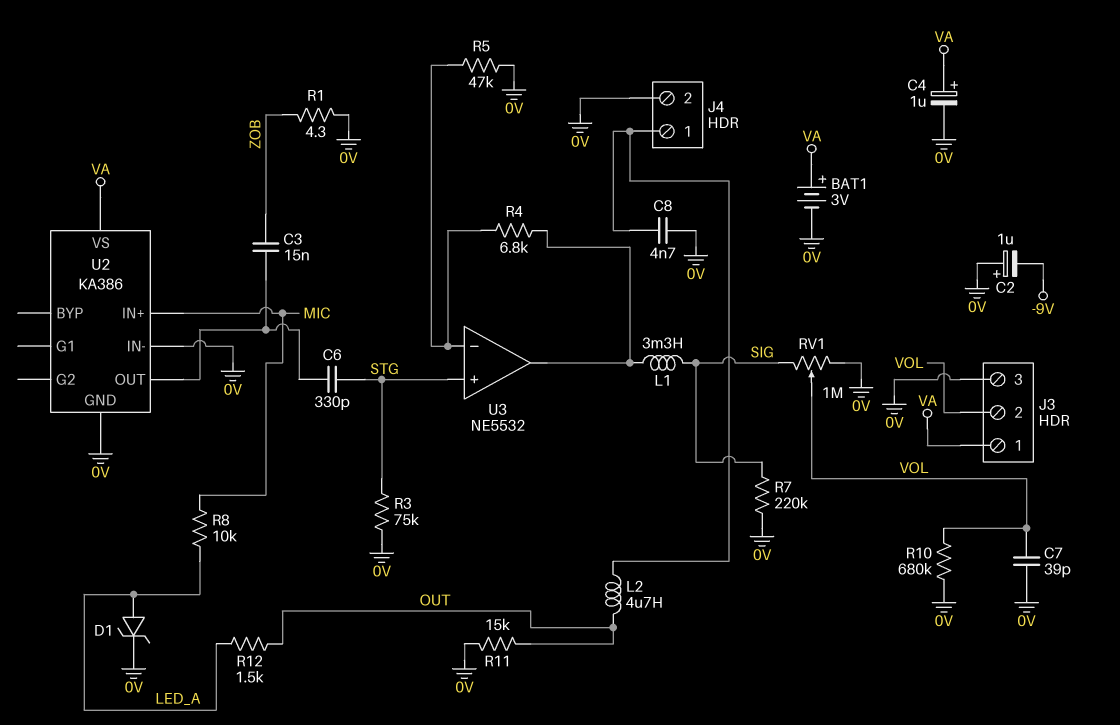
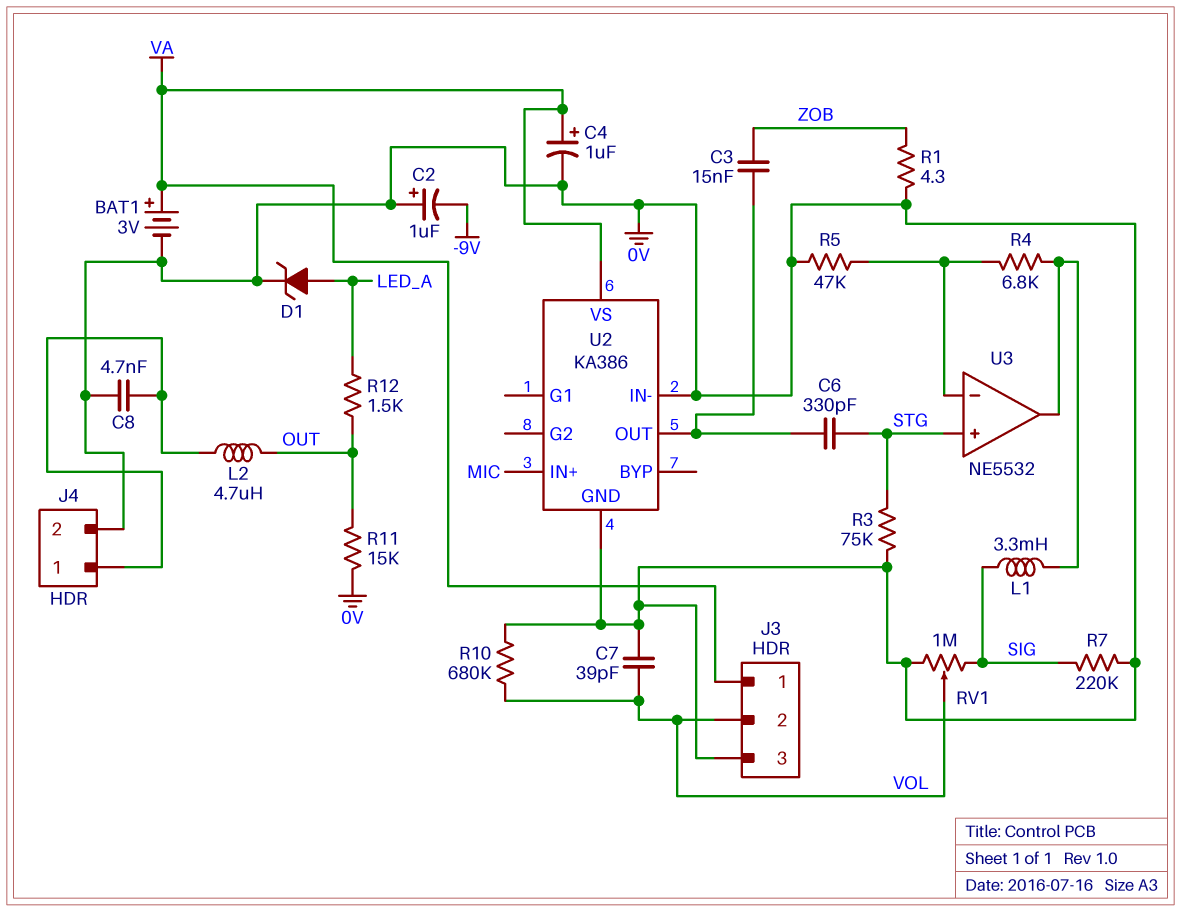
R8: 10k (LED_A, MIC) -> none

